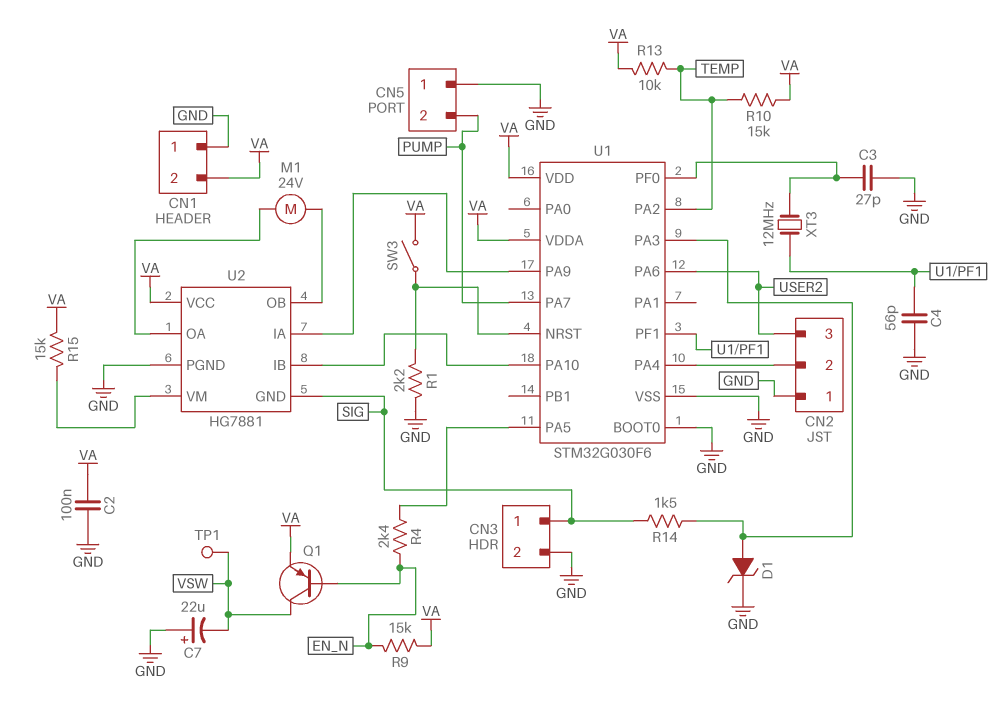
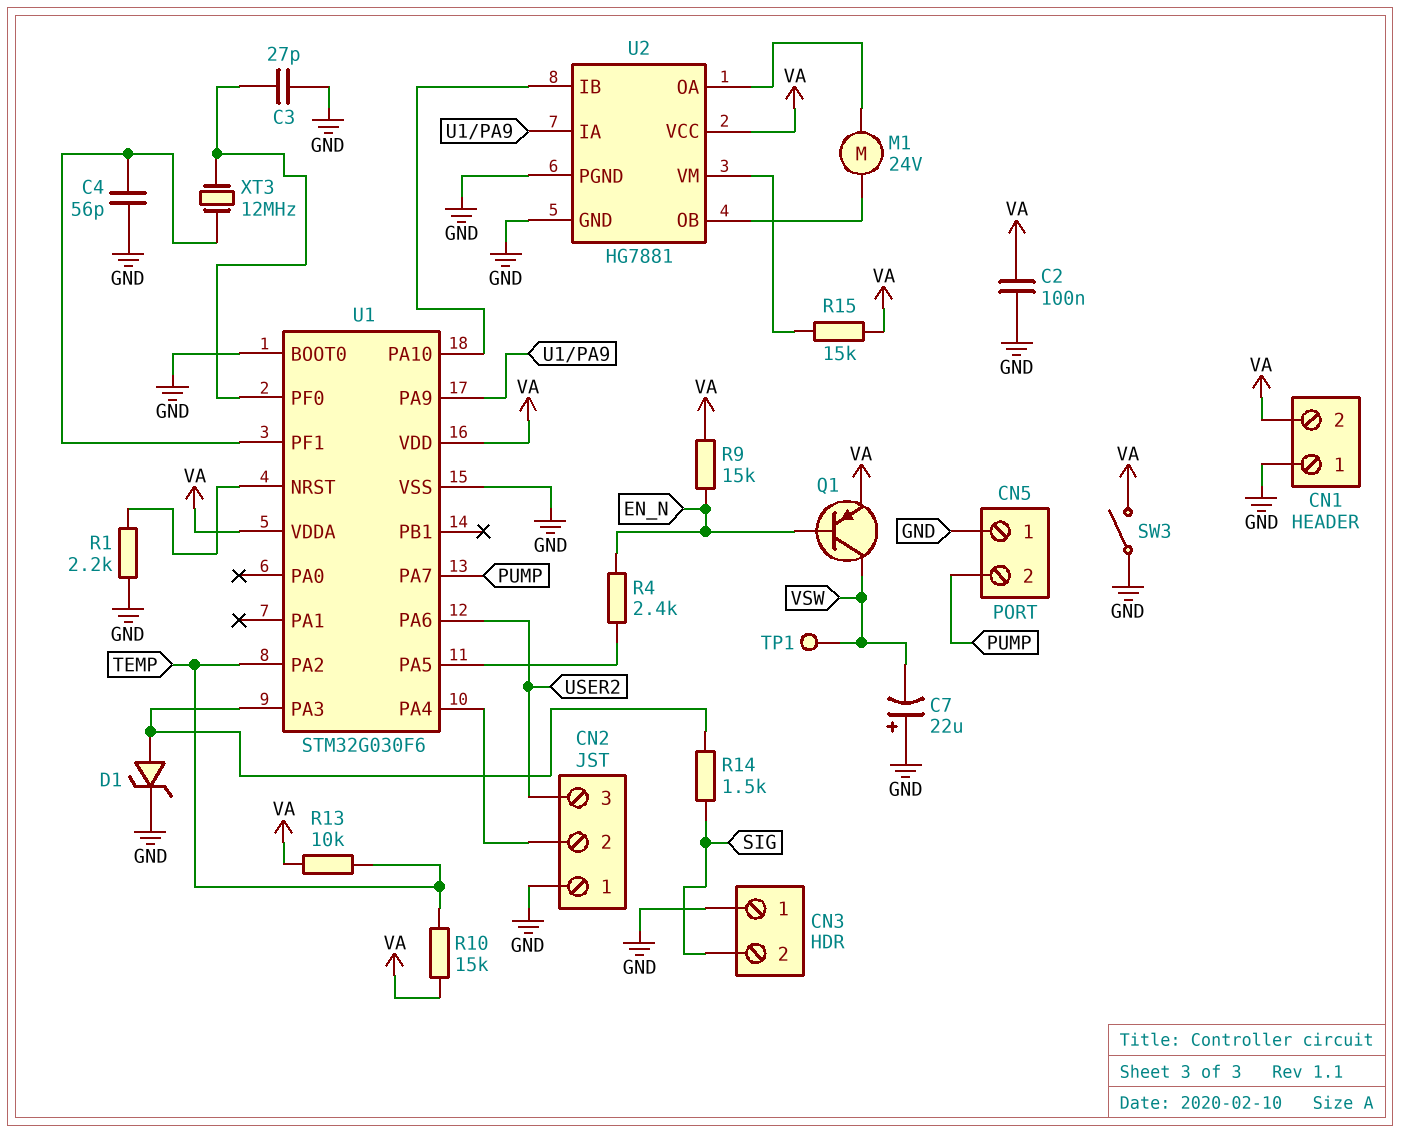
CN3 pin 1: SIG -> GND
CN3 pin 2: GND -> SIG
SW3: switch (U1/NRST, VA) -> switch (GND, VA)
U2 pin GND: SIG -> GND

